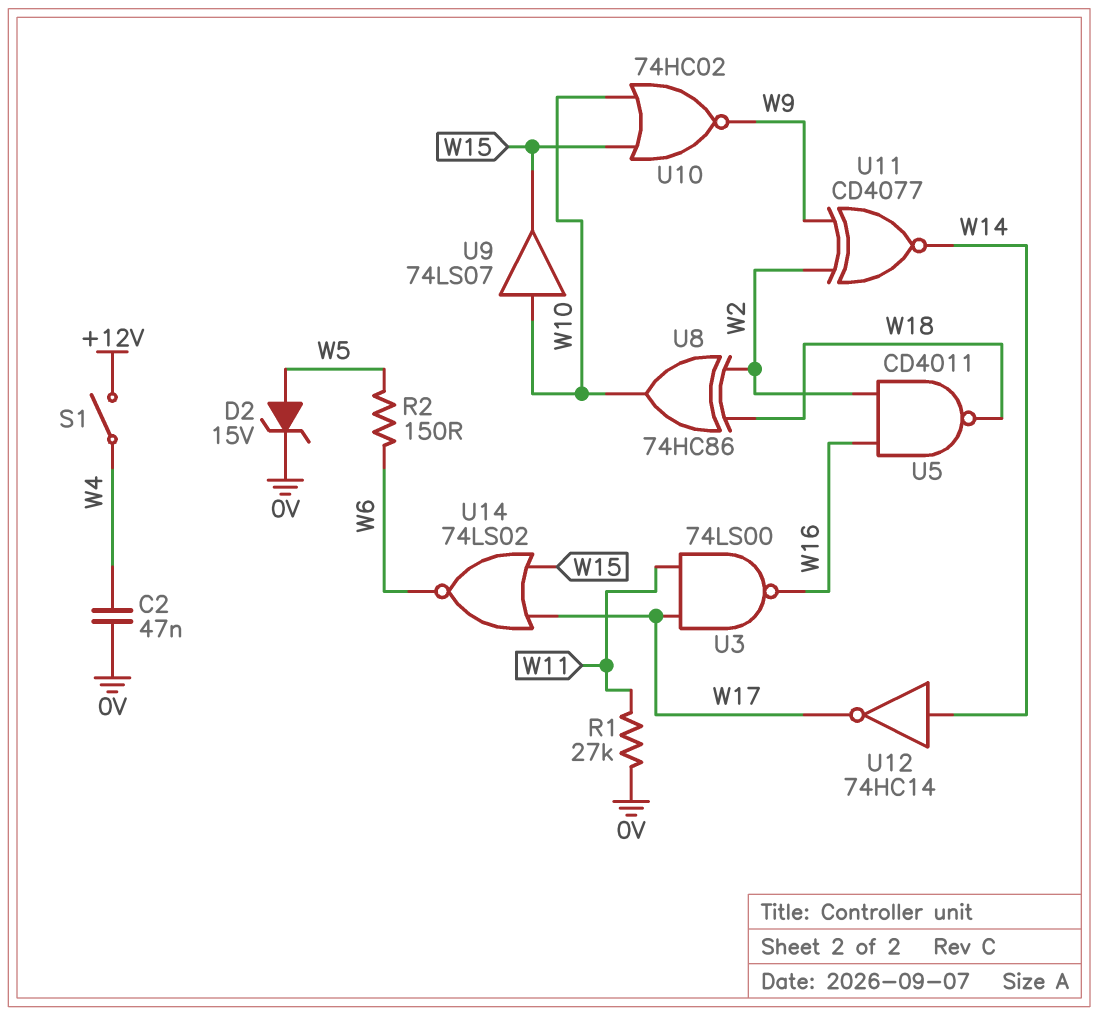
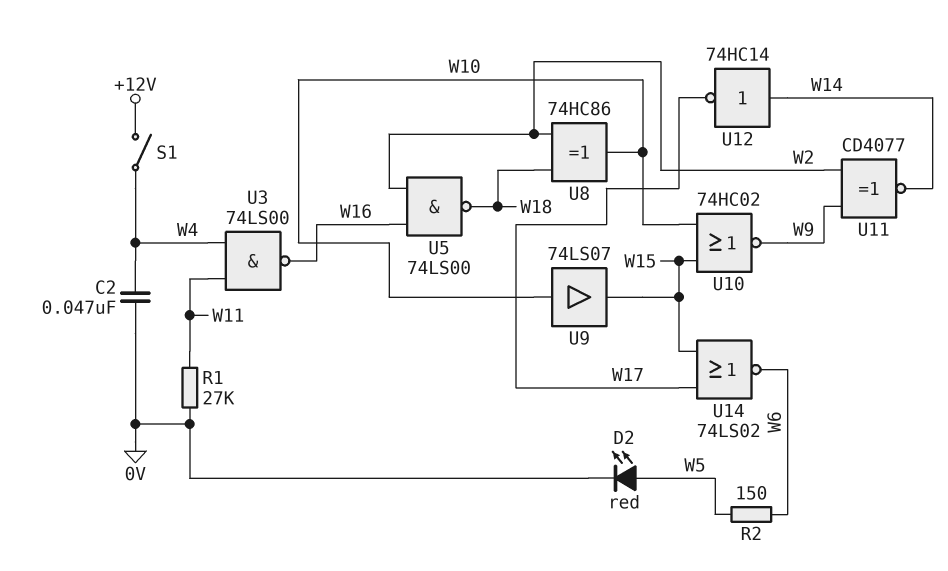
D2: zener 15V (A W5, K 0V) -> LED red (A W5, K 0V)
U3: NAND 74LS00 (in W11, in W17, out W16) -> NAND 74LS00 (in W4, in W11, out W16)
U5: NAND CD4011 (in W2, in W16, out W18) -> NAND 74LS00 (in W2, in W16, out W18)

